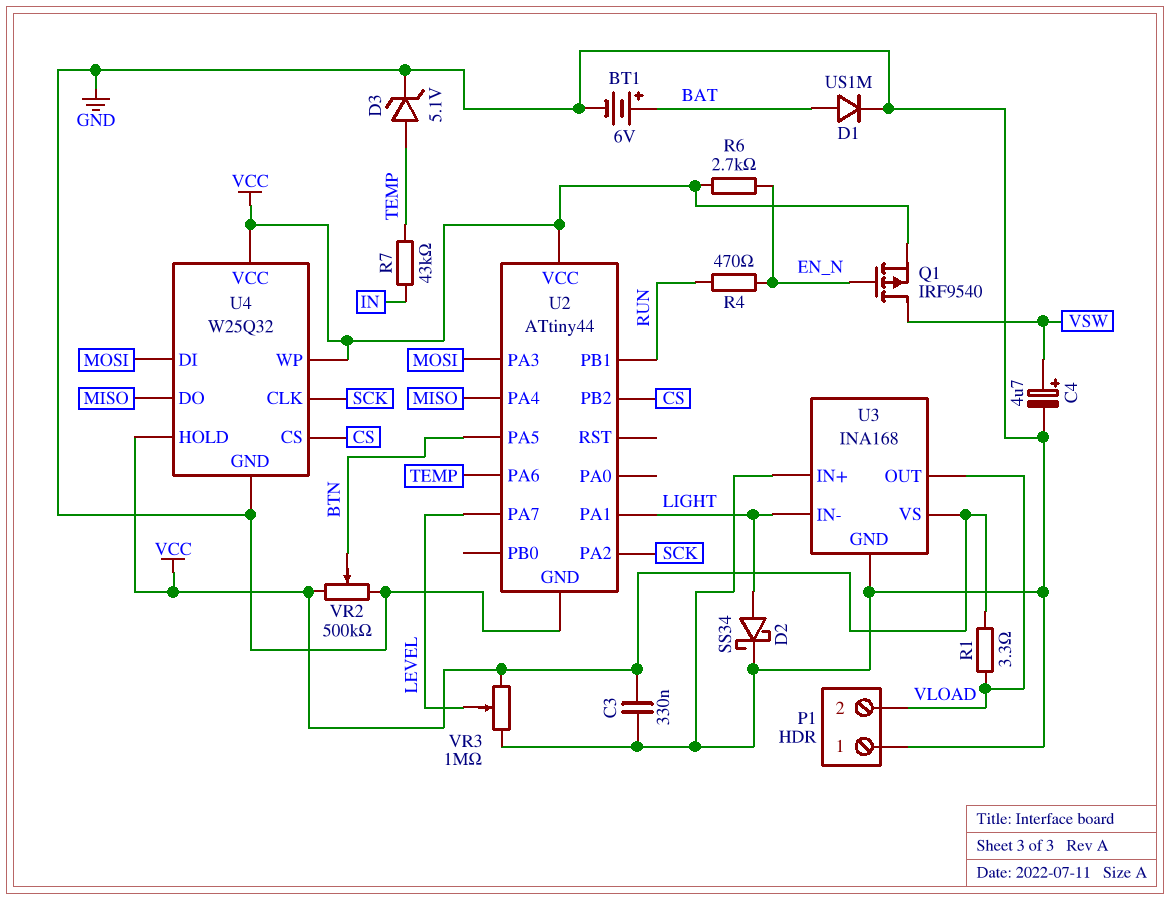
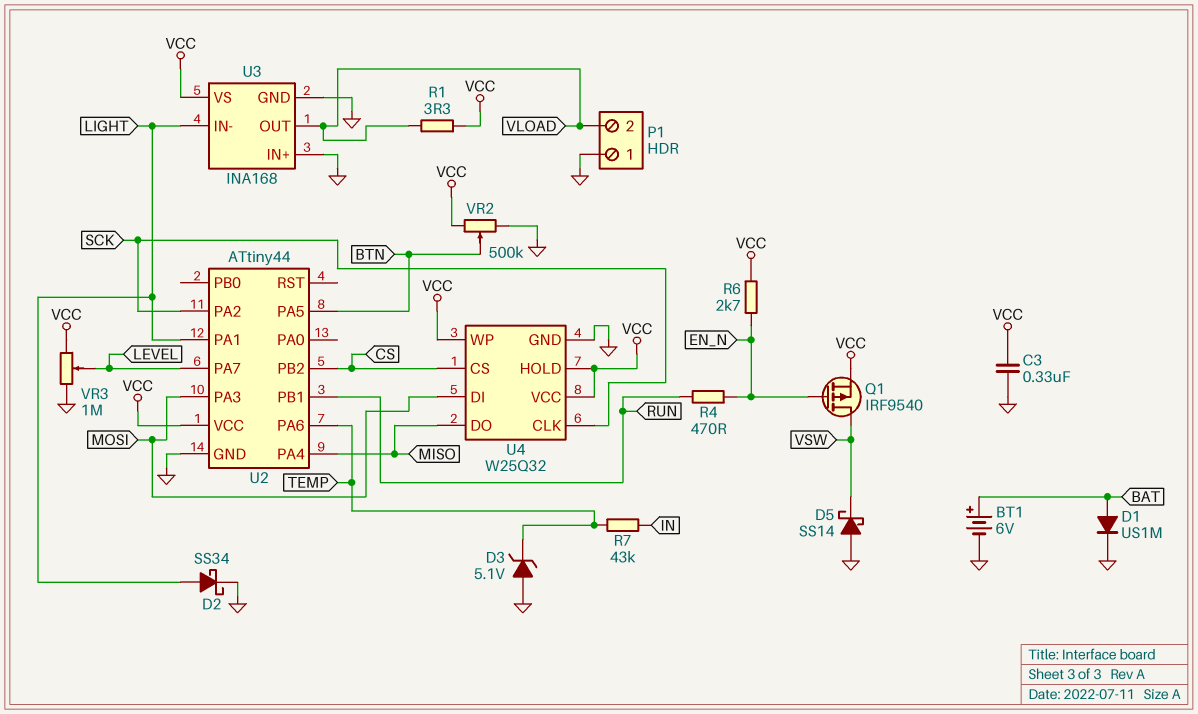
C4: 4.7uF (plus VSW, minus GND) -> none
D3: zener 5.1V (A TEMP, K GND) -> zener 5.1V (A GND, K TEMP)
D5: none -> schottky SS14 (A GND, K VSW)

